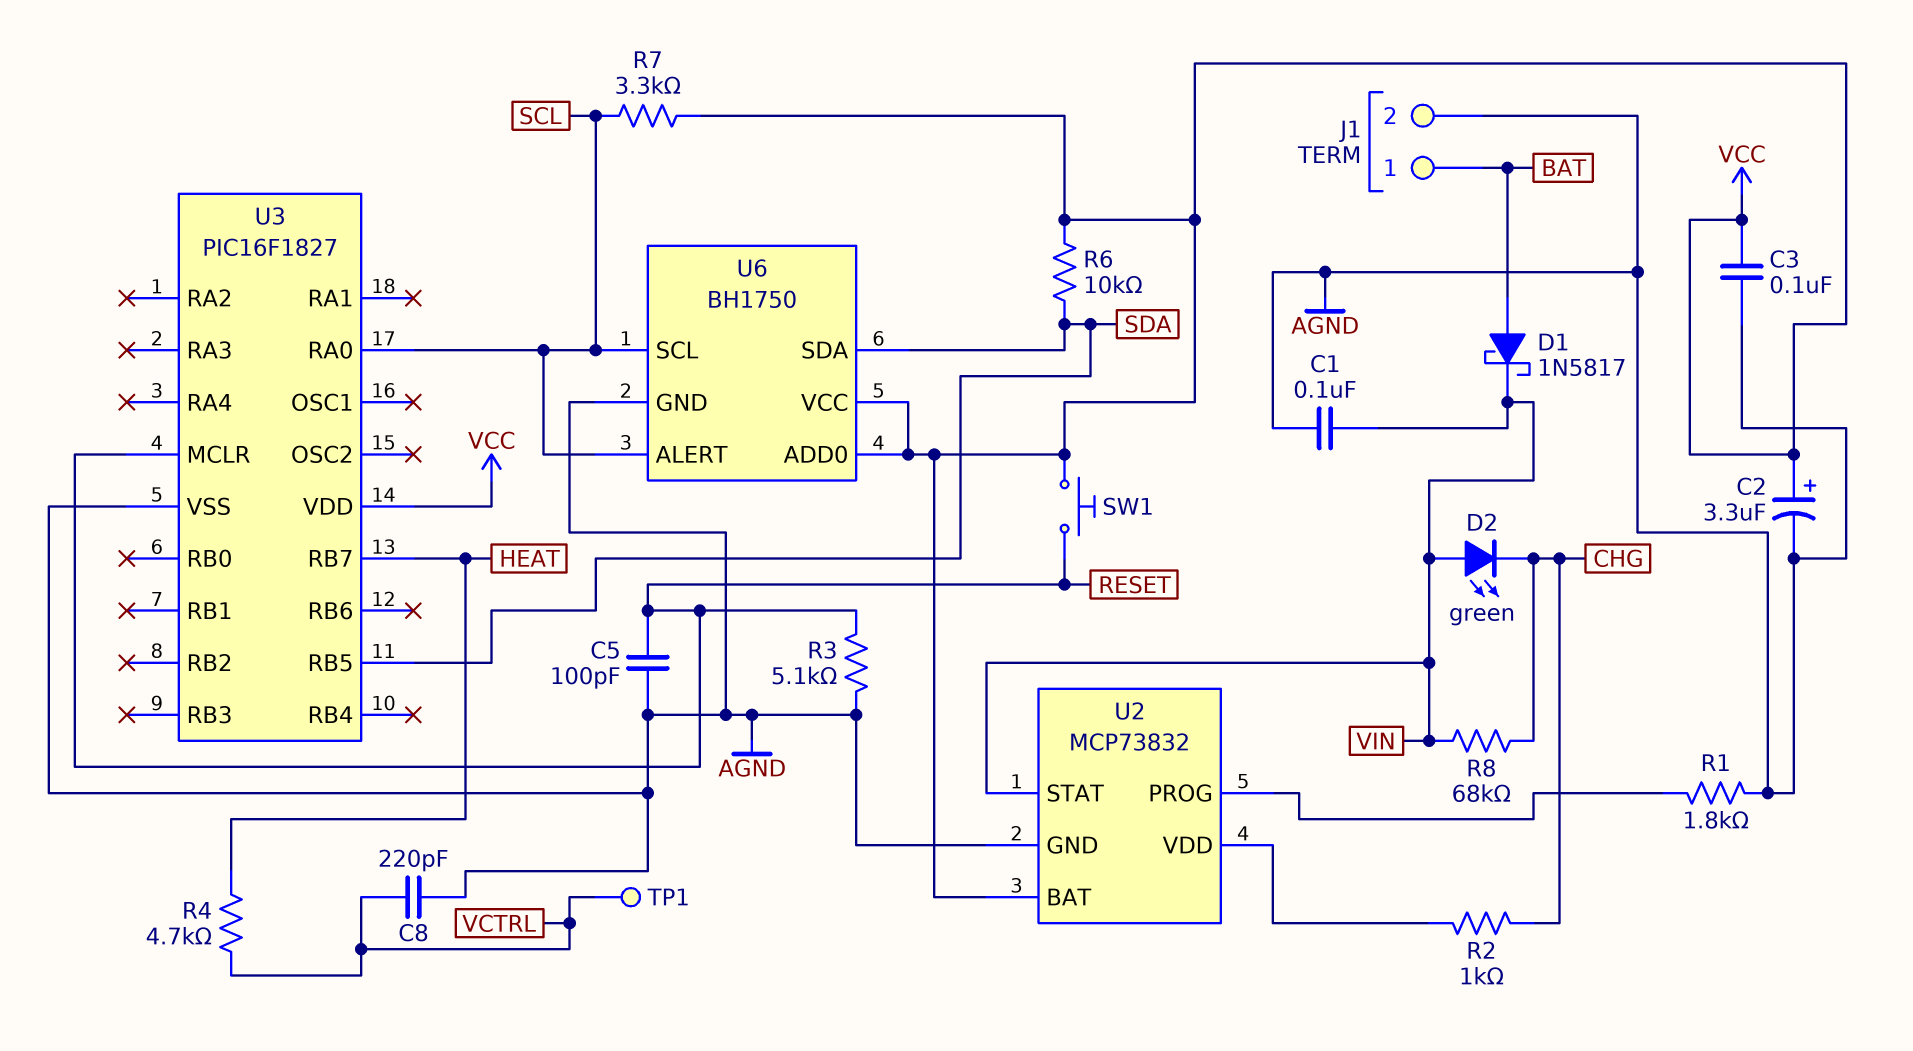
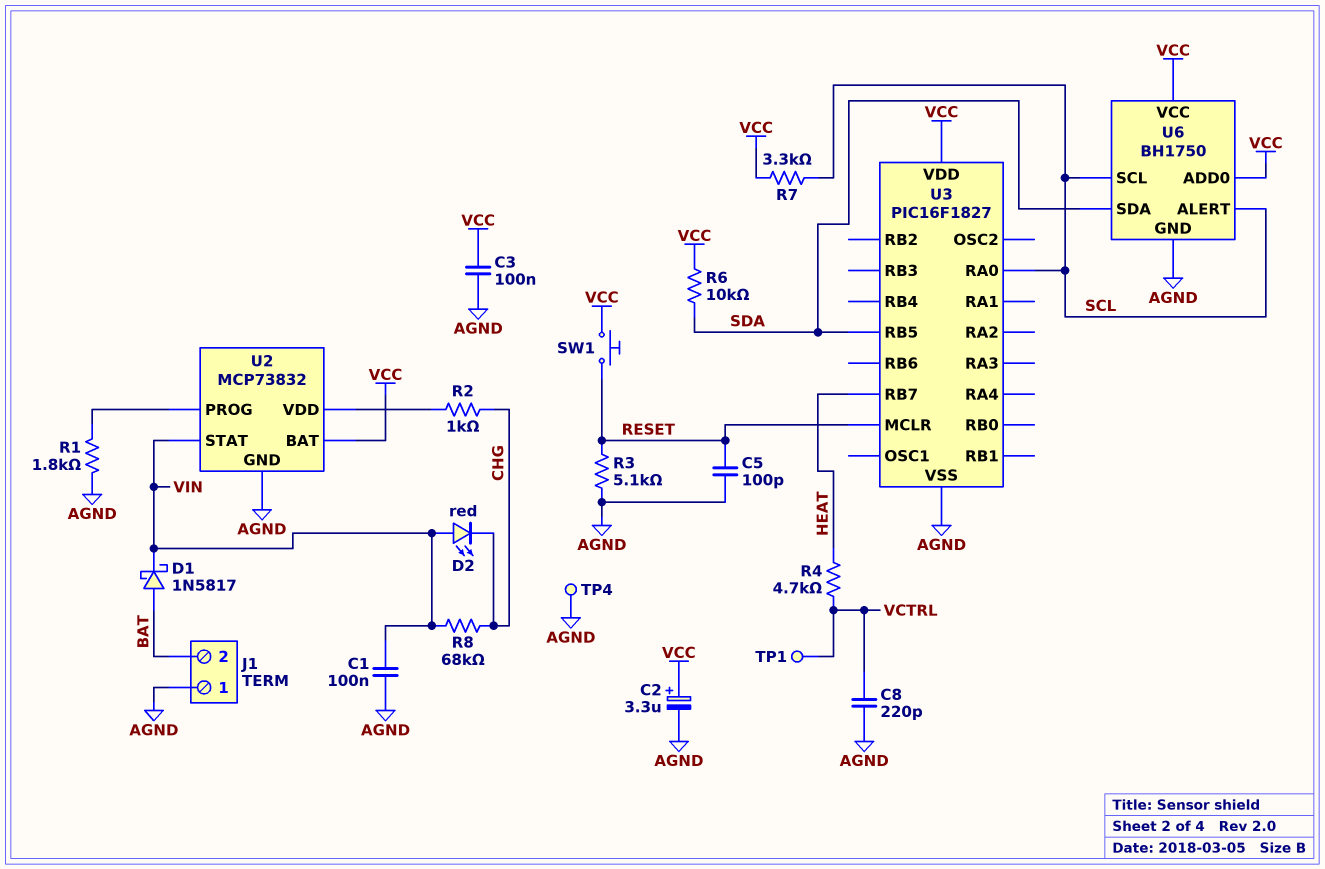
D2: LED green (A VIN, K CHG) -> LED red (A VIN, K CHG)
J1 pin 1: BAT -> AGND
J1 pin 2: AGND -> BAT
TP4: none -> test point (AGND)

